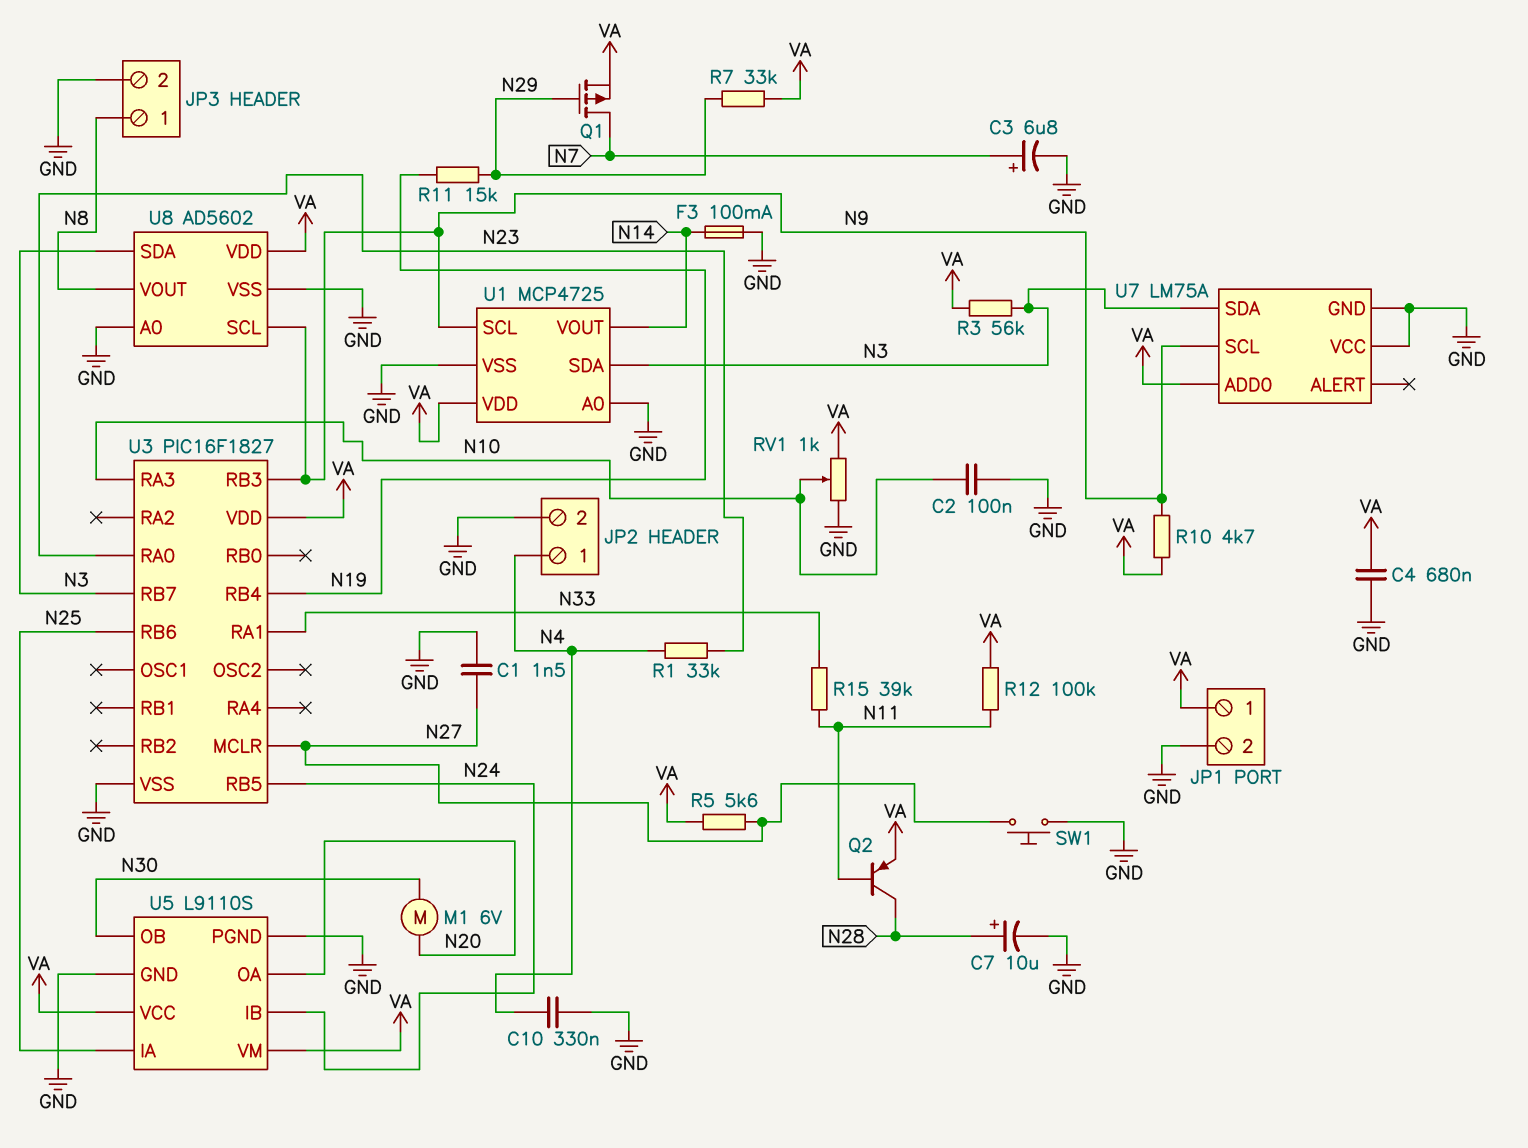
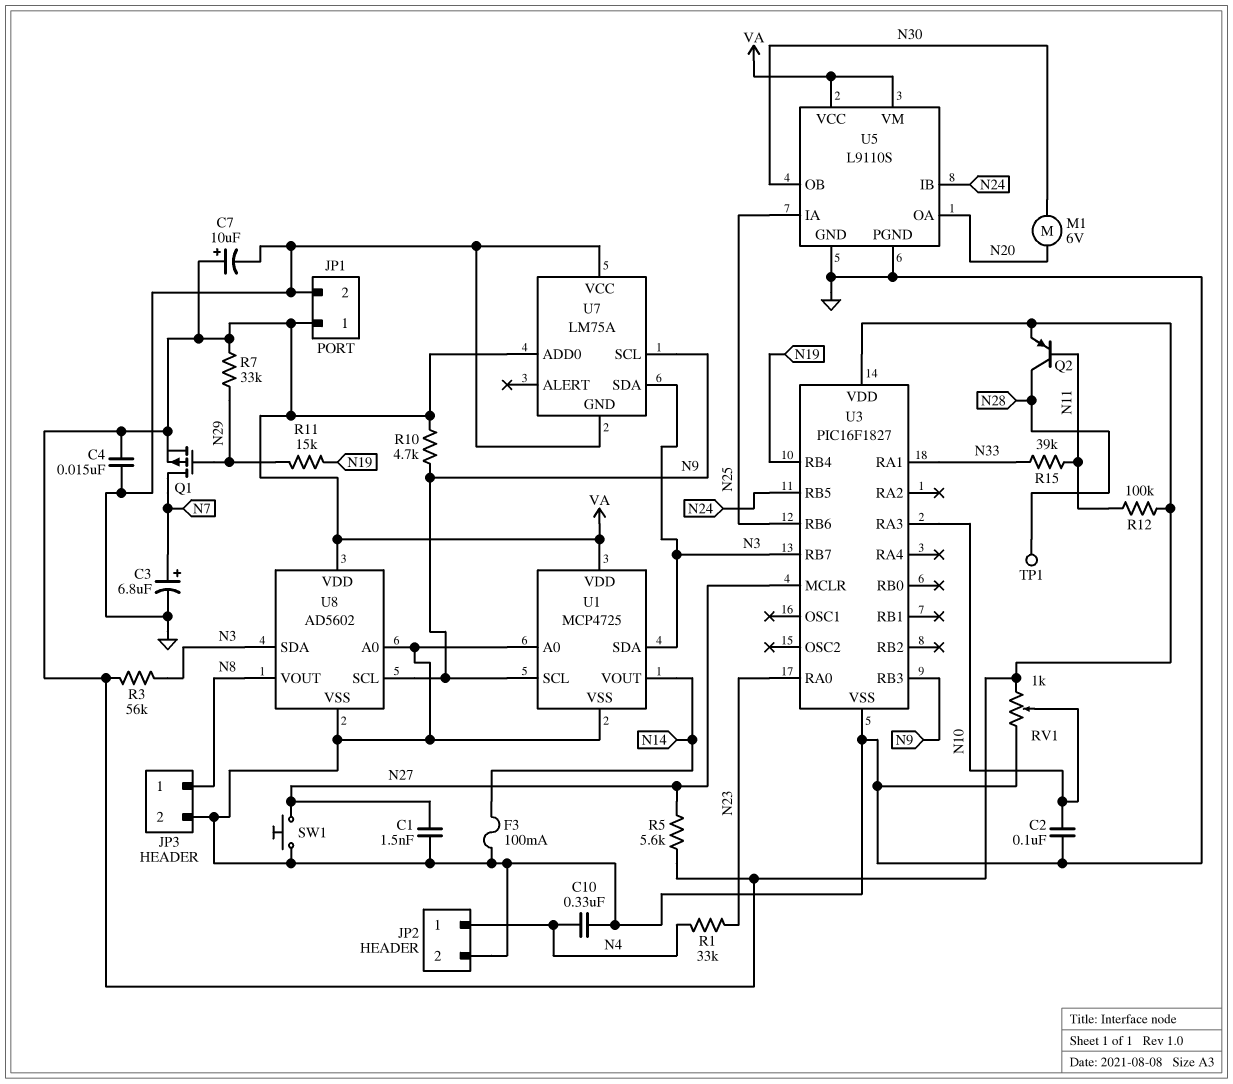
C4: 680nF (GND, VA) -> 15nF (GND, VA)
C7: 10uF (plus N28, minus GND) -> 10uF (plus VA, minus GND)
TP1: none -> test point (N28)

